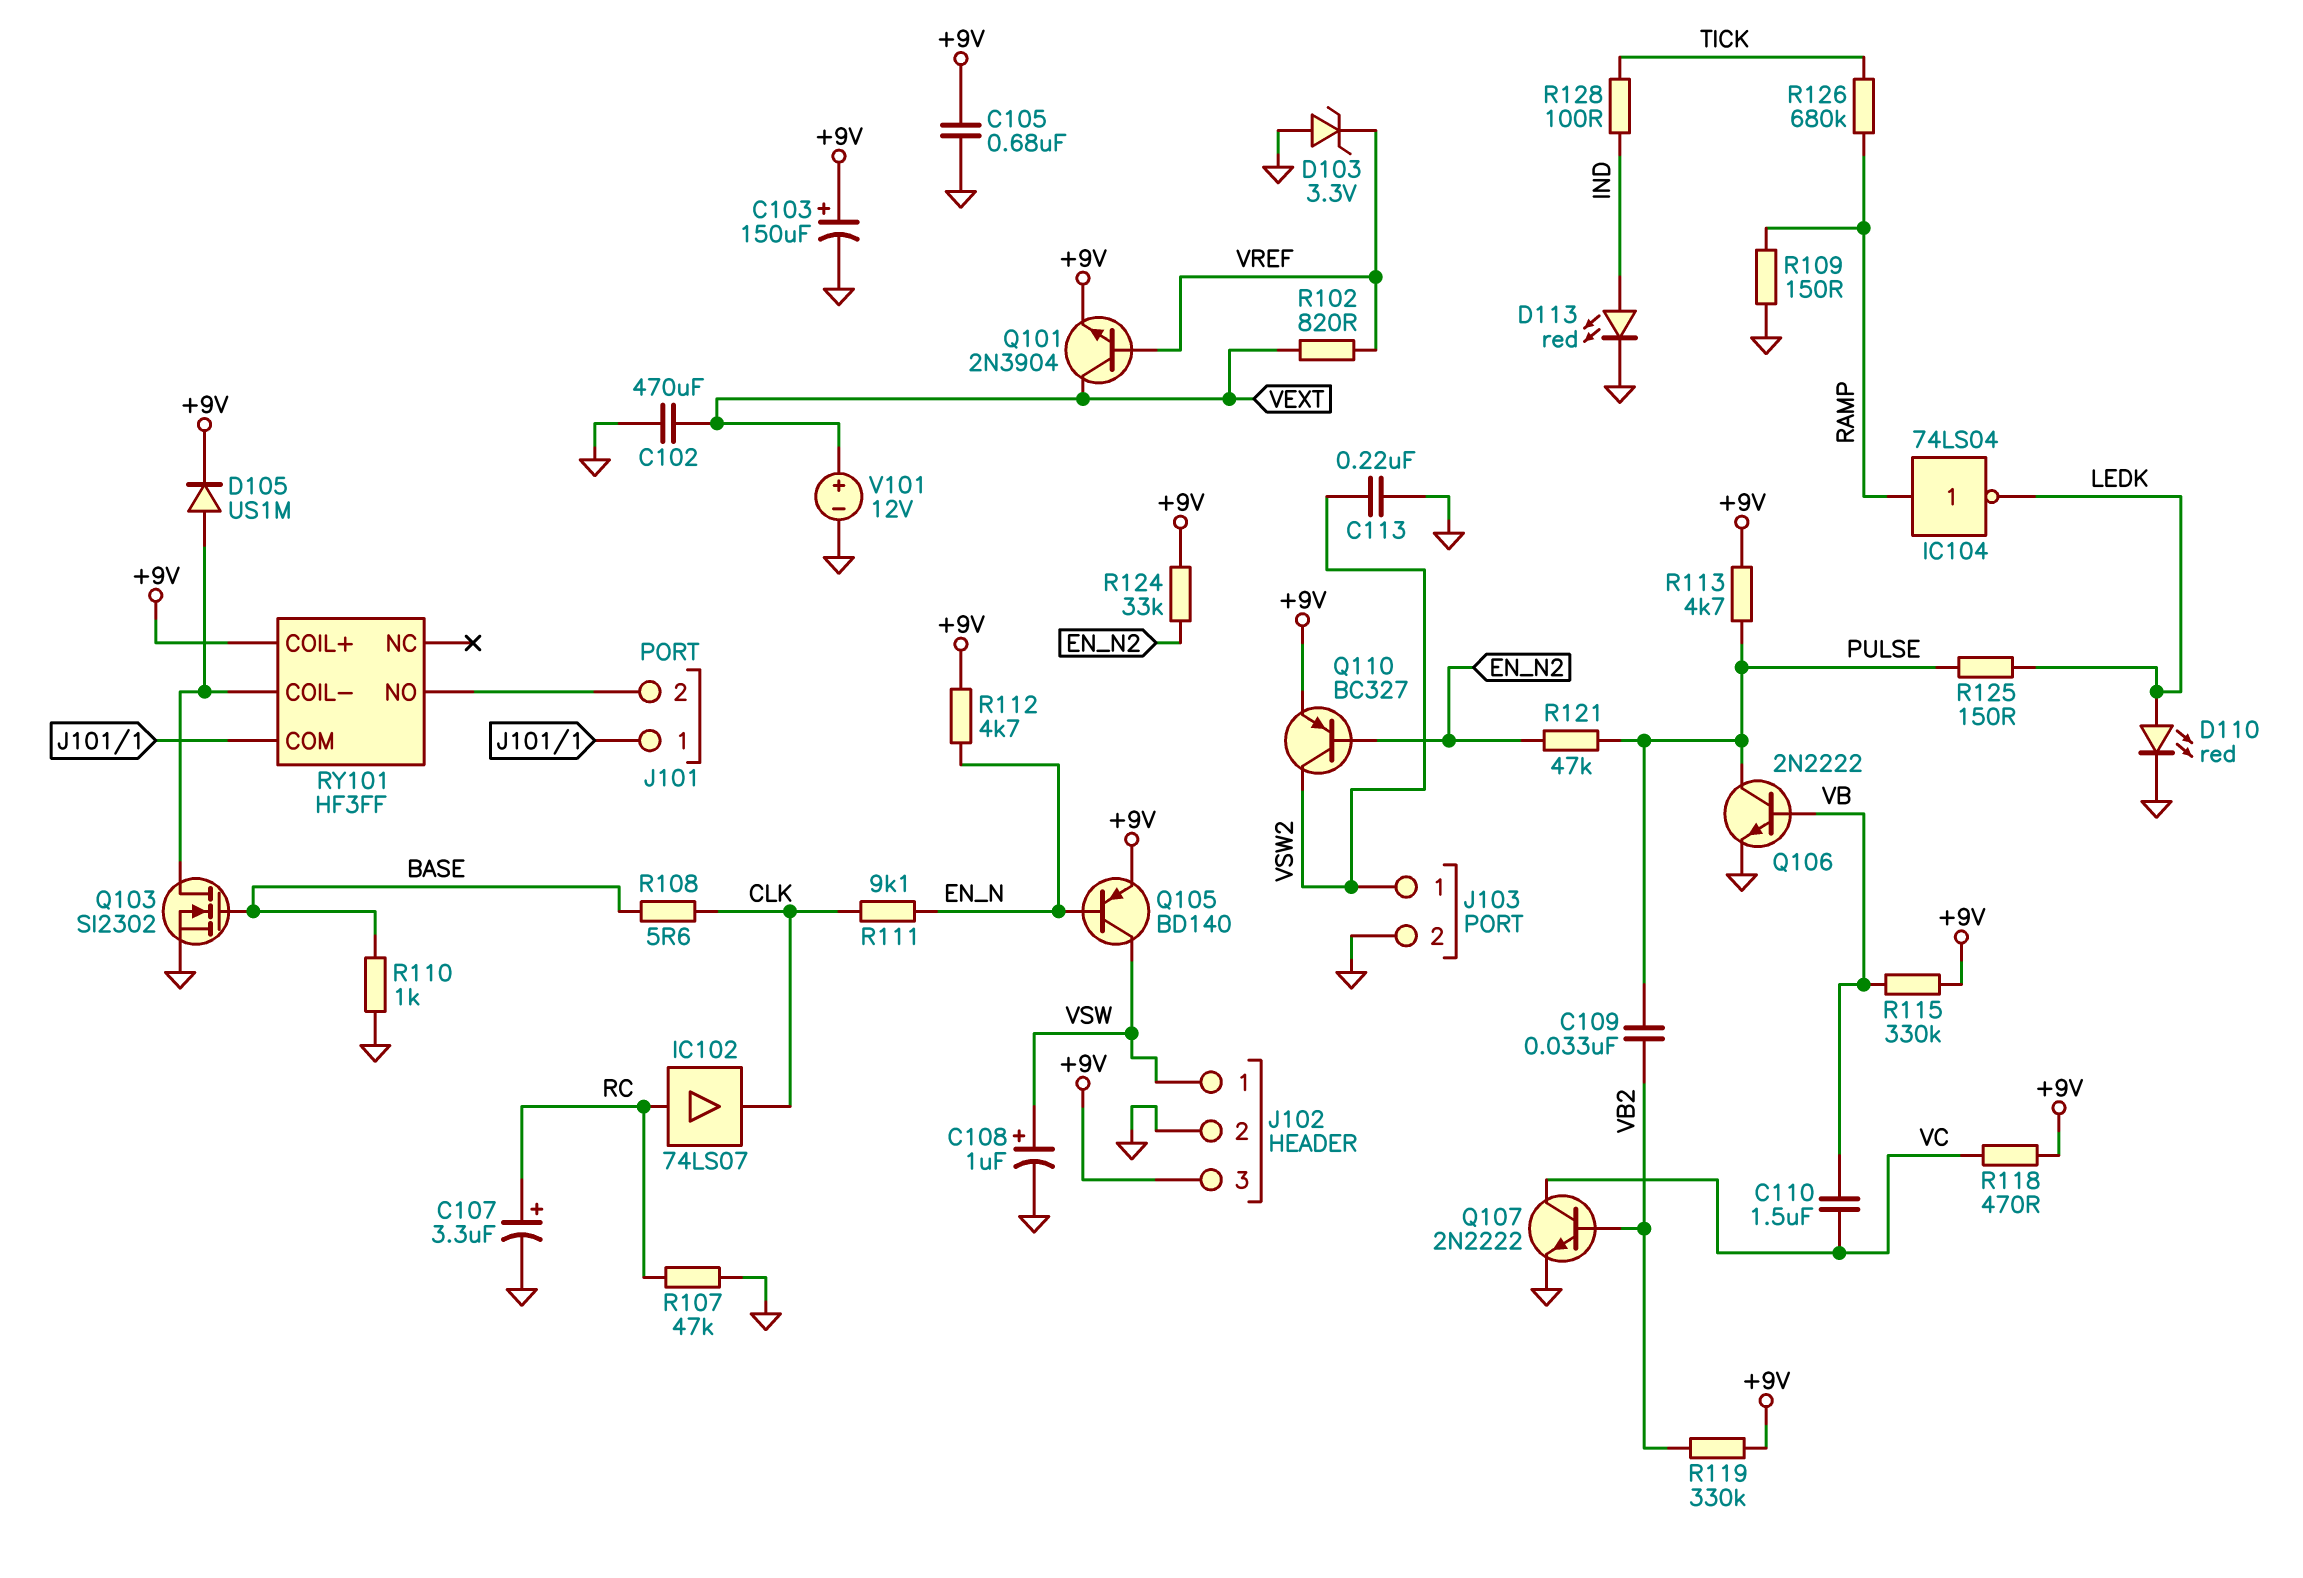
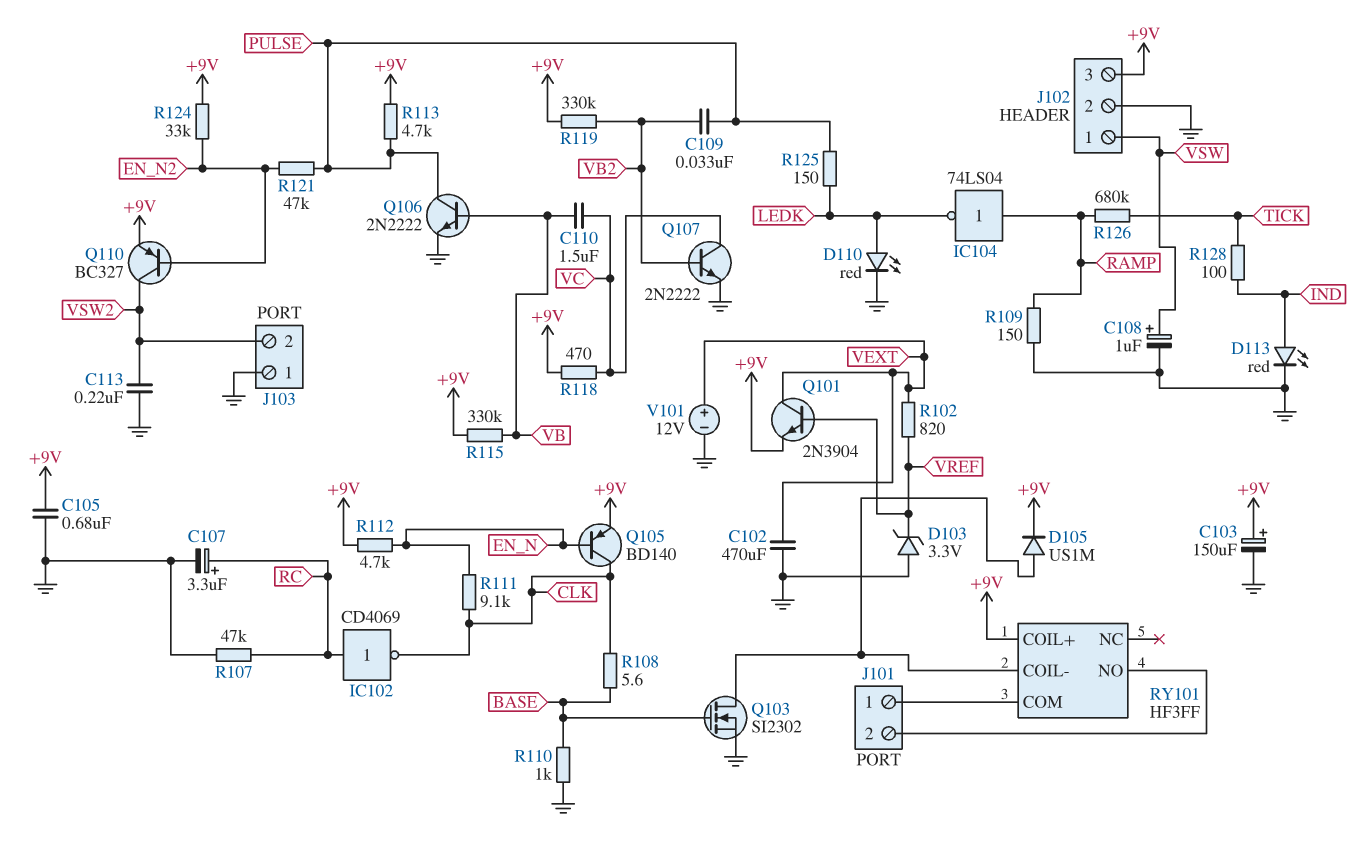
IC102: buffer 74LS07 (in RC, out CLK) -> NOT CD4069 (in RC, out CLK)
J103 pin 1: VSW2 -> GND
J103 pin 2: GND -> VSW2
Q105: PNP BD140 (B EN_N, C VSW, E +9V) -> PNP BD140 (B EN_N, C CLK, E +9V)

